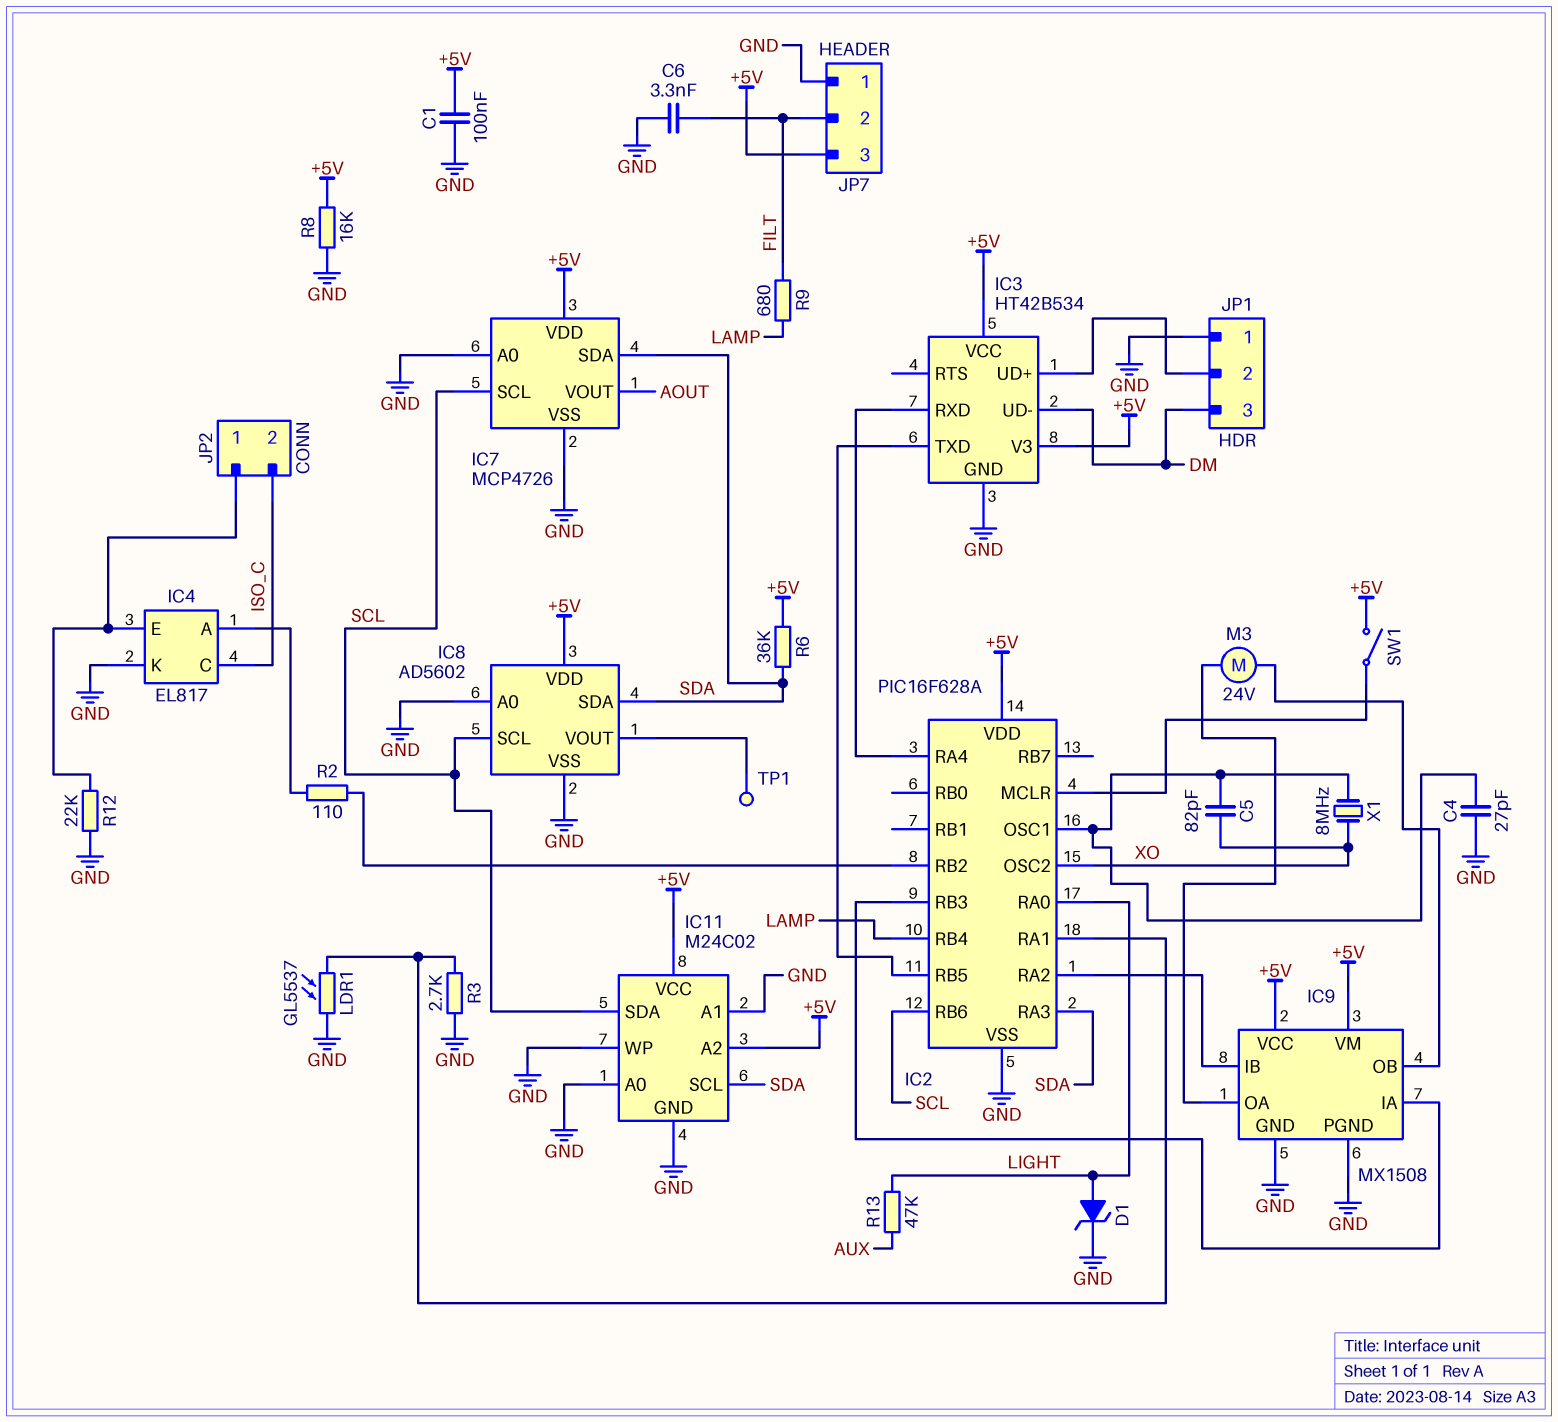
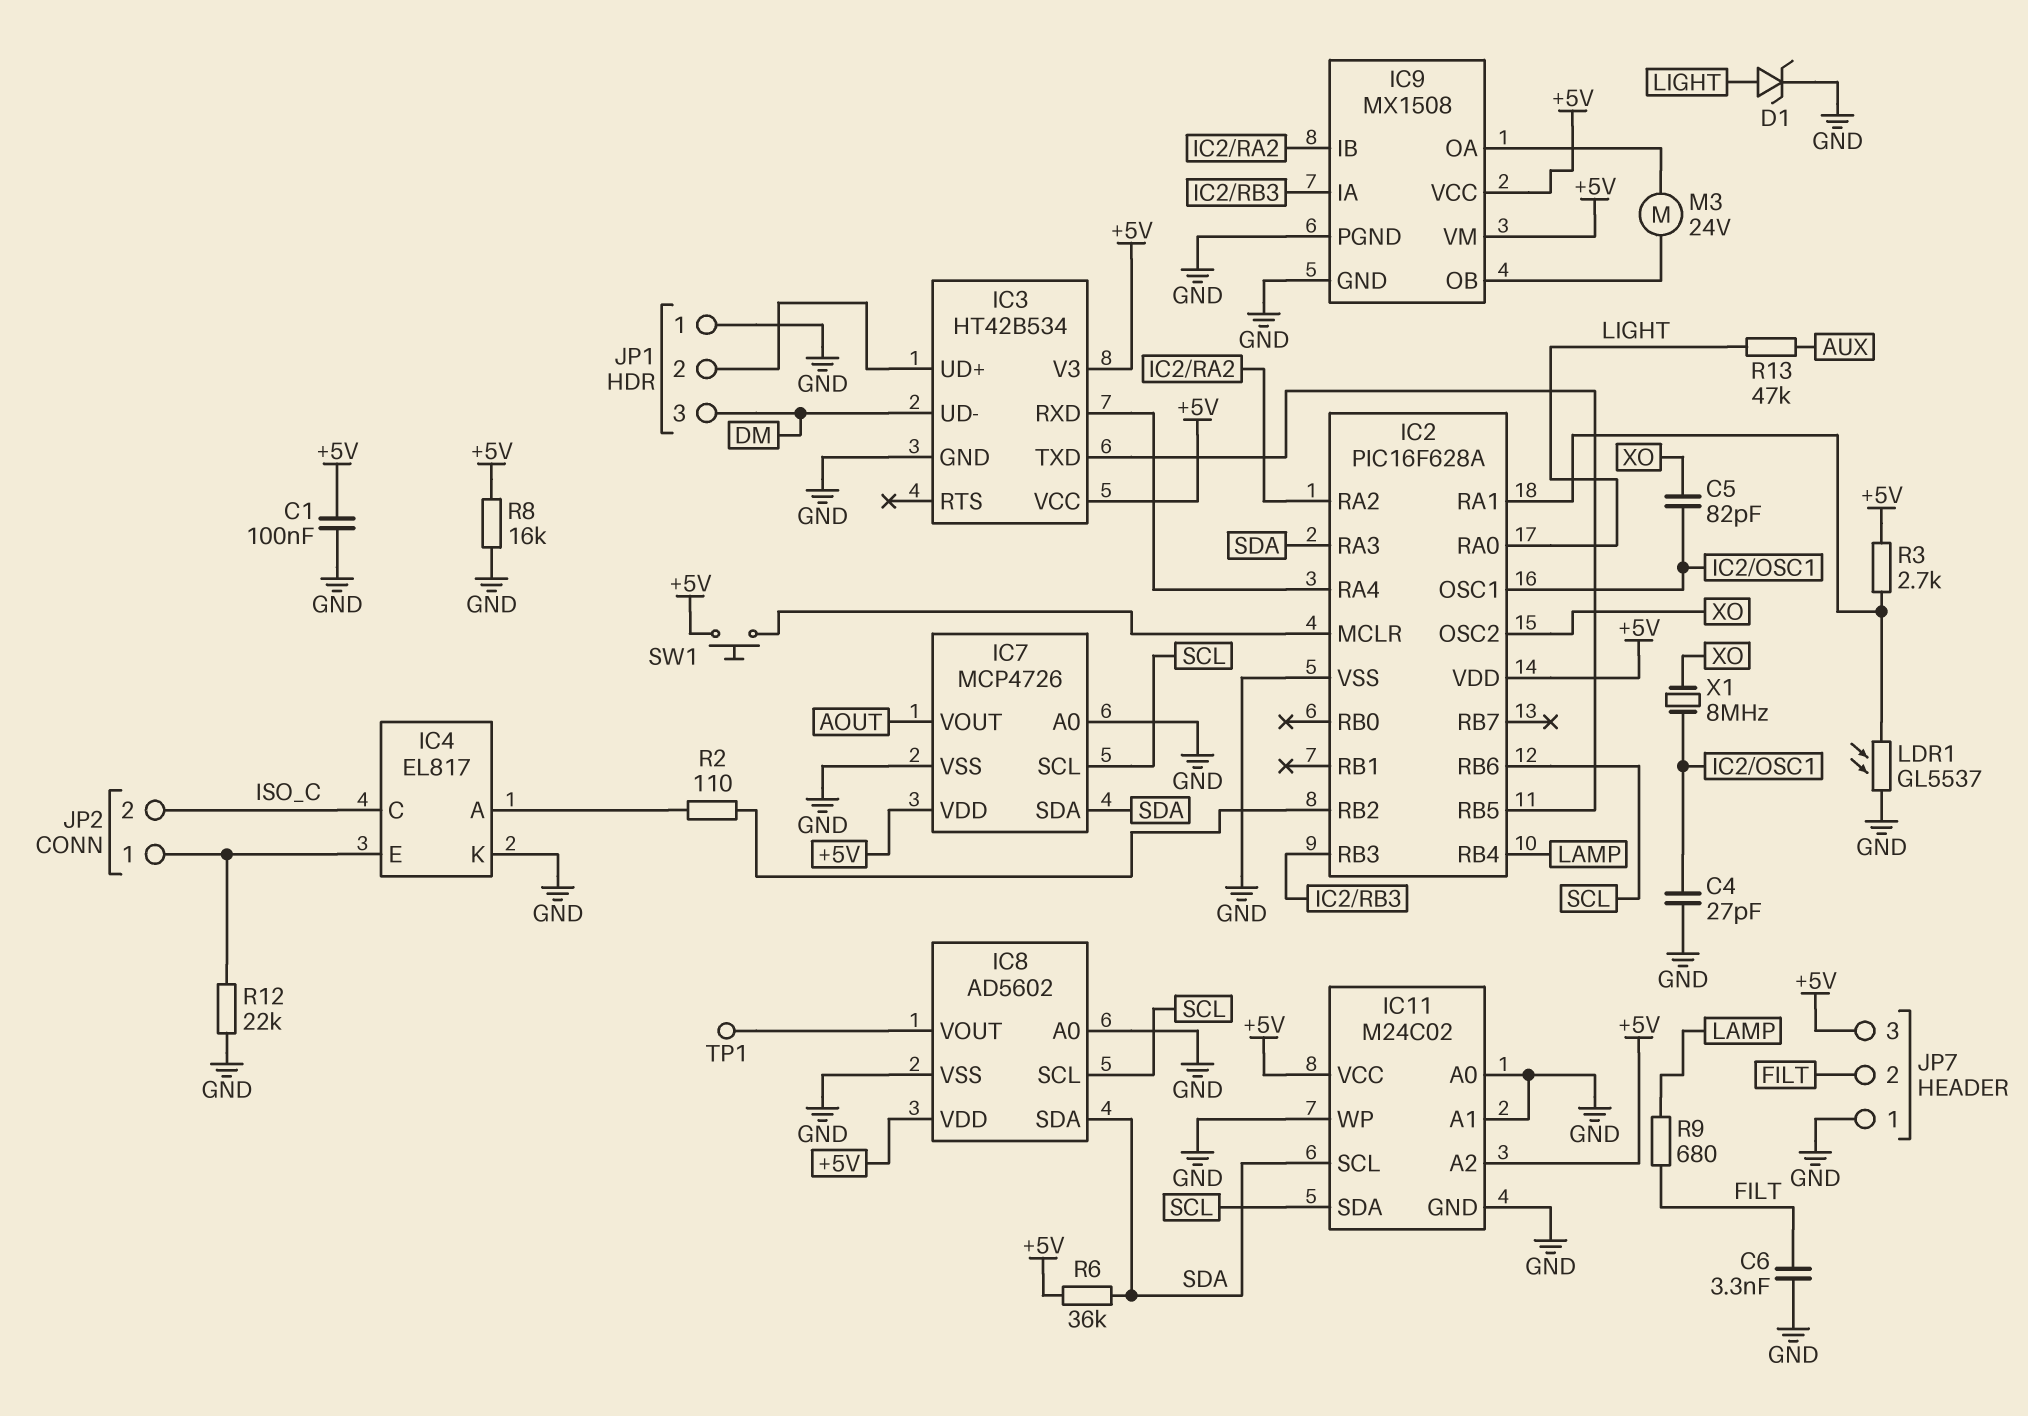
R3: 2.7k (GND, IC2/RA1) -> 2.7k (+5V, IC2/RA1)
SW1: switch (+5V, IC2/MCLR) -> button (+5V, IC2/MCLR)

